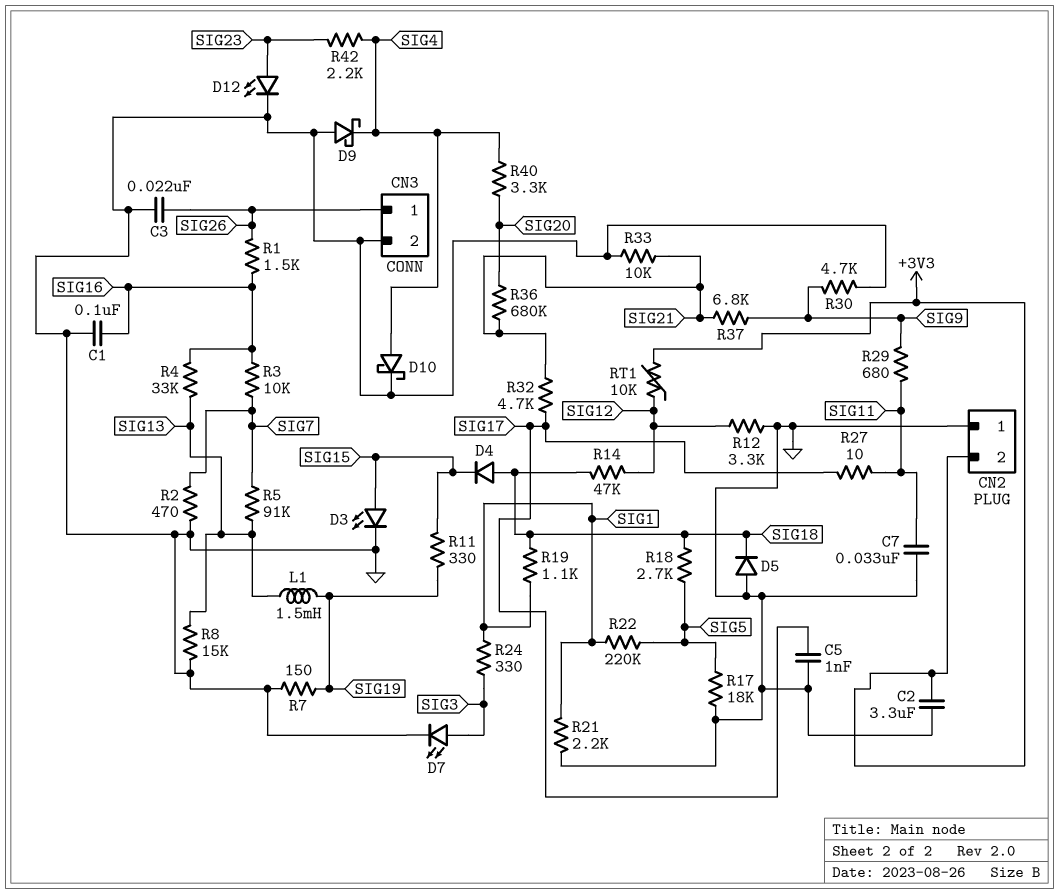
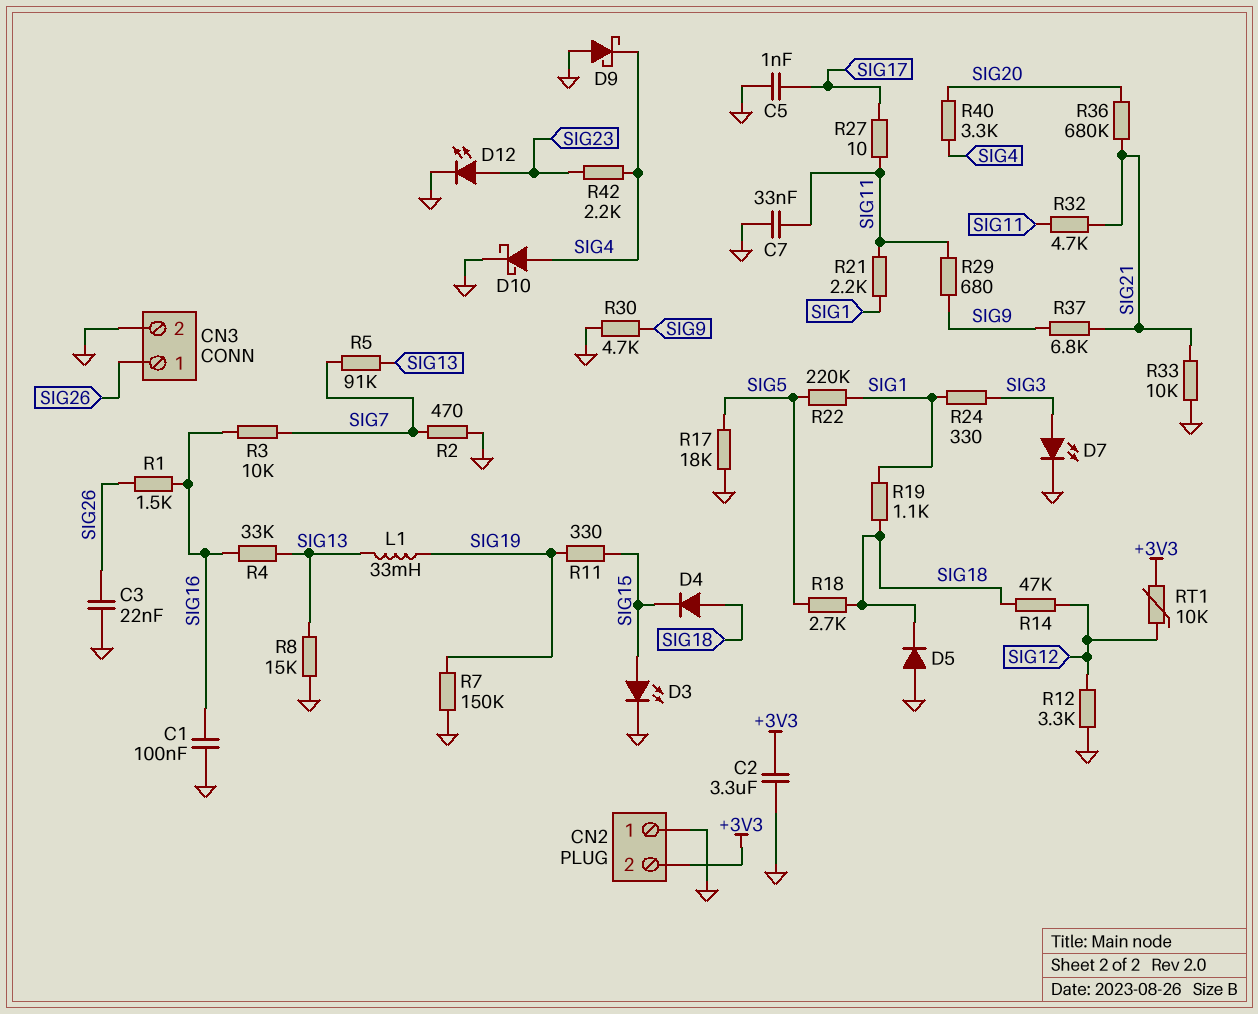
L1: 1.5mH (SIG13, SIG19) -> 33mH (SIG13, SIG19)
R7: 150 (GND, SIG19) -> 150k (GND, SIG19)
R21: 2.2k (GND, SIG1) -> 2.2k (SIG1, SIG11)
R32: 4.7k (SIG17, SIG21) -> 4.7k (SIG11, SIG21)

